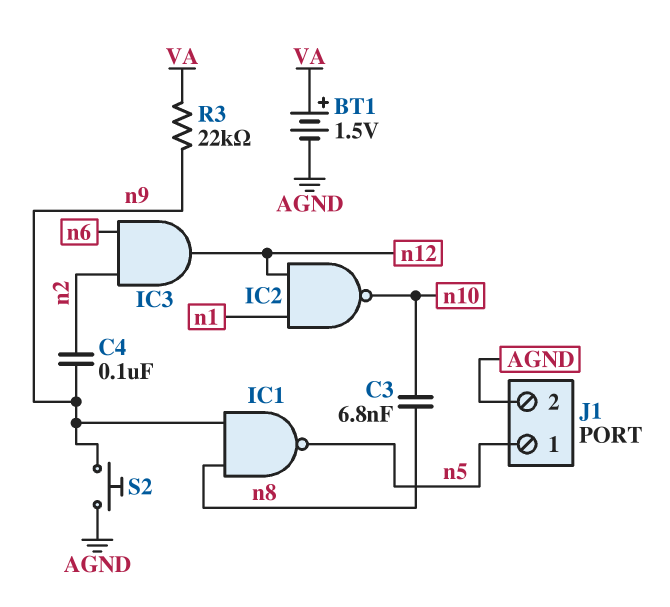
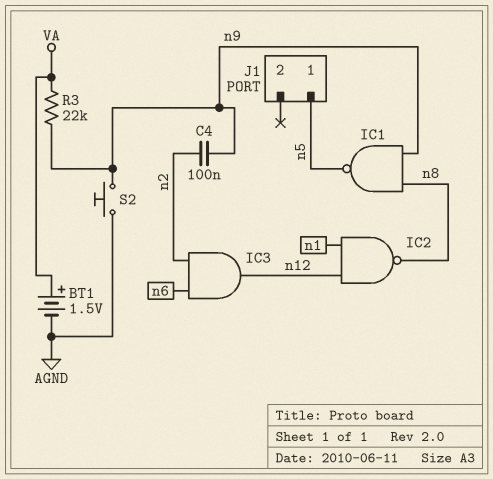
C3: 6.8nF (n8, n10) -> none
IC2: NAND (in n1, in n12, out n10) -> NAND (in n1, in n12, out n8)
J1 pin 2: AGND -> none

